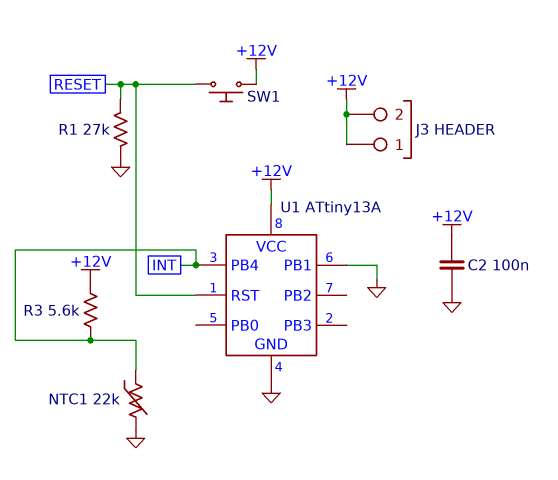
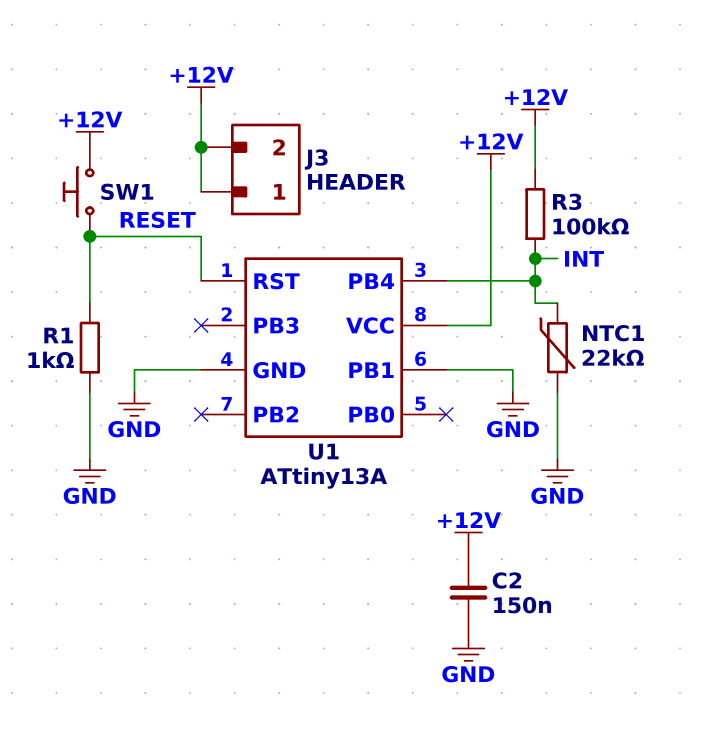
C2: 100nF (+12V, GND) -> 150nF (+12V, GND)
R1: 27k (GND, RESET) -> 1k (GND, RESET)
R3: 5.6k (+12V, INT) -> 100k (+12V, INT)

